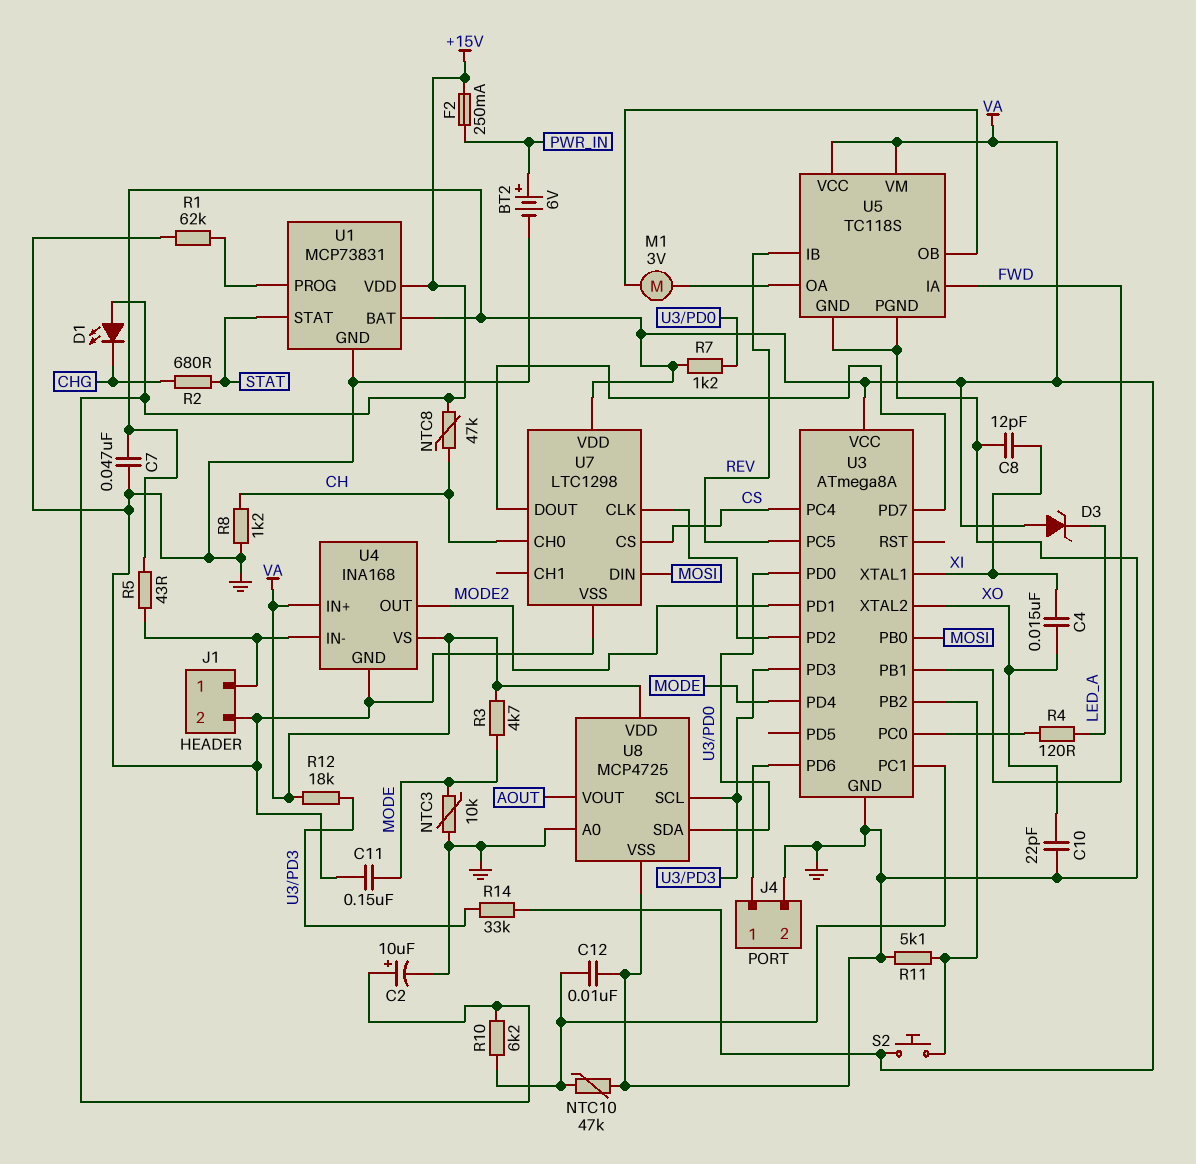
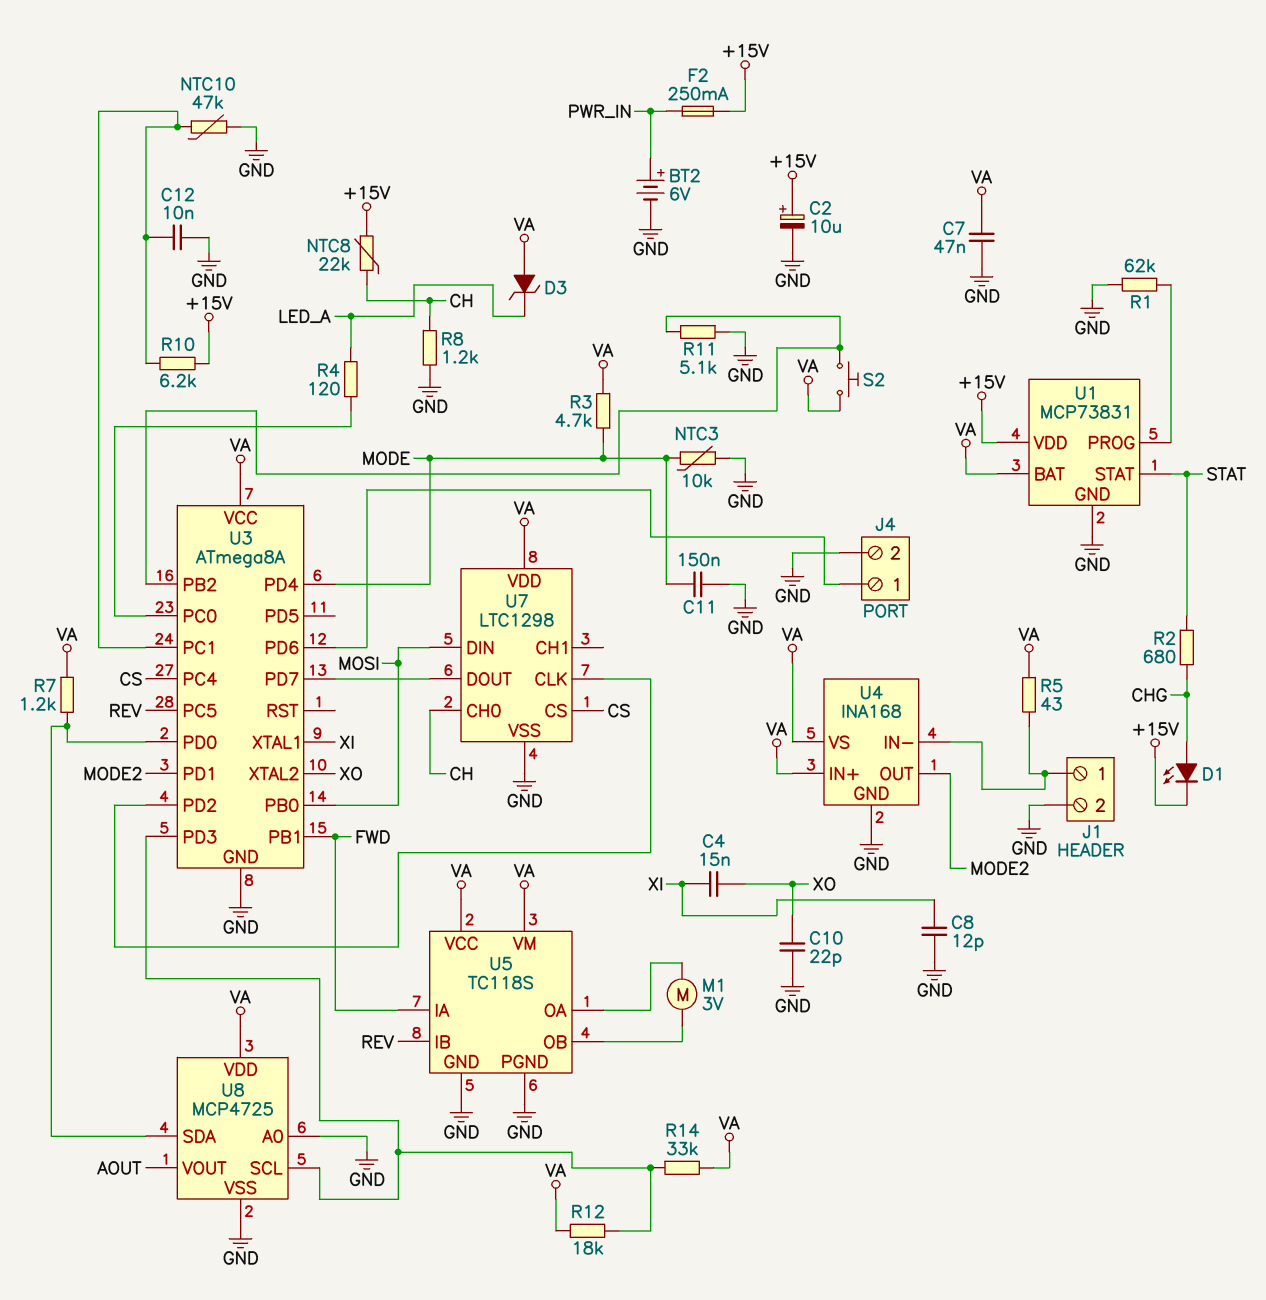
D1: LED (A +15V, K CHG) -> LED (A CHG, K +15V)
NTC8: 47k (+15V, CH) -> 22k (+15V, CH)

